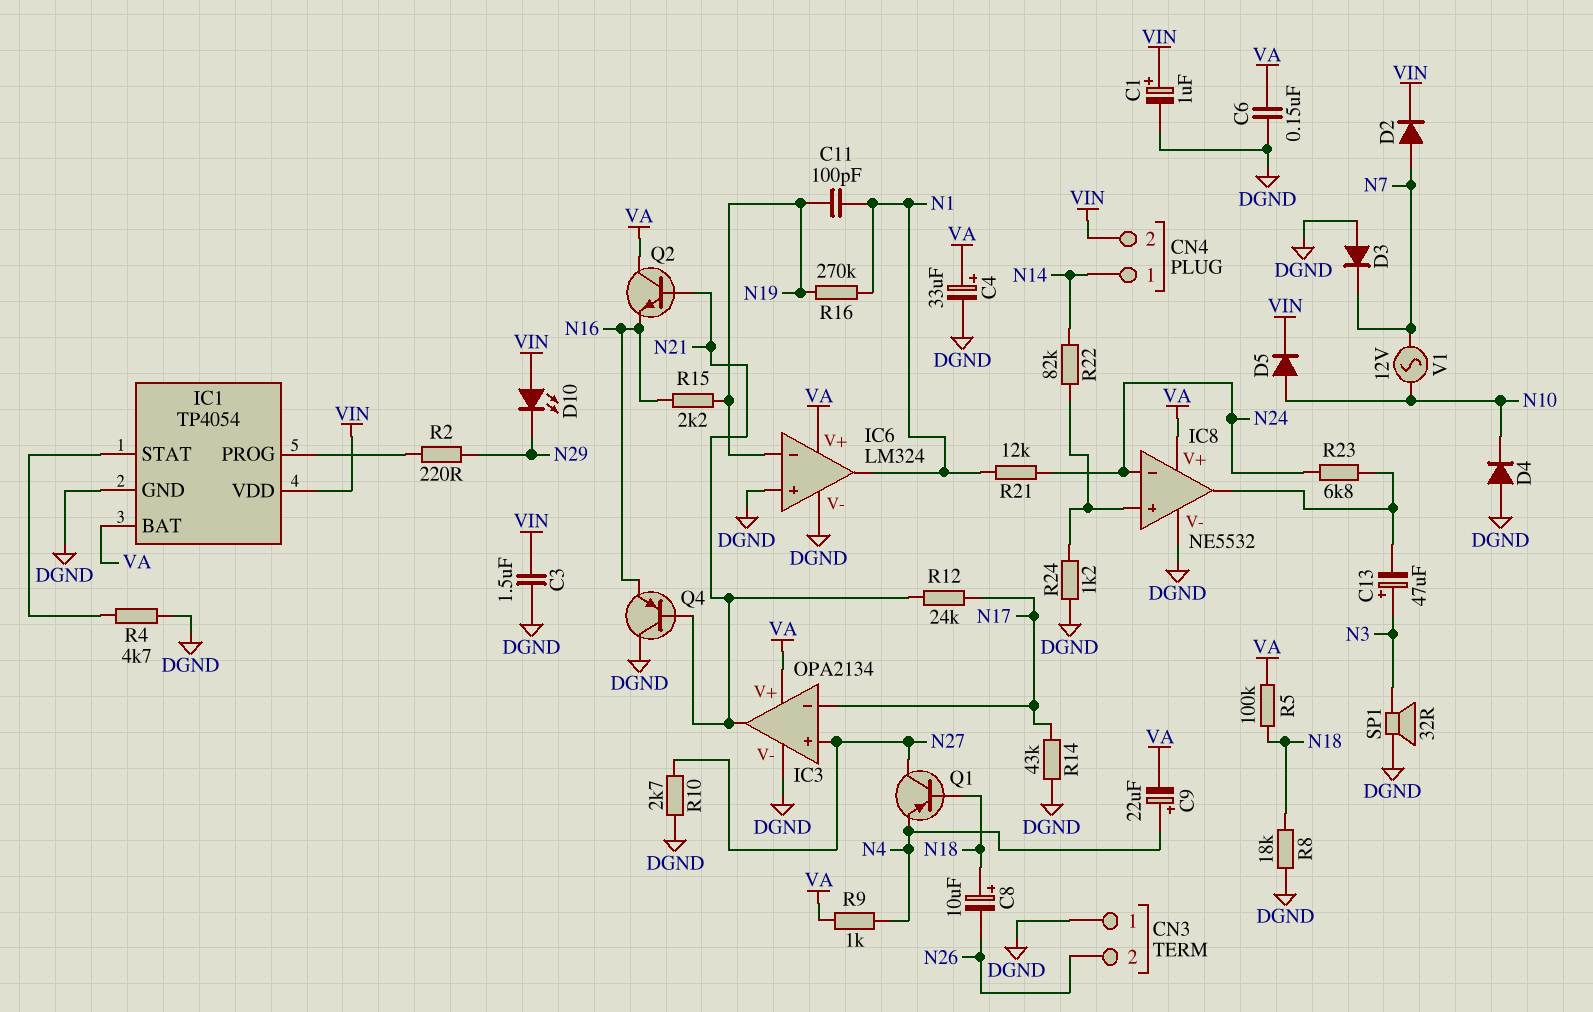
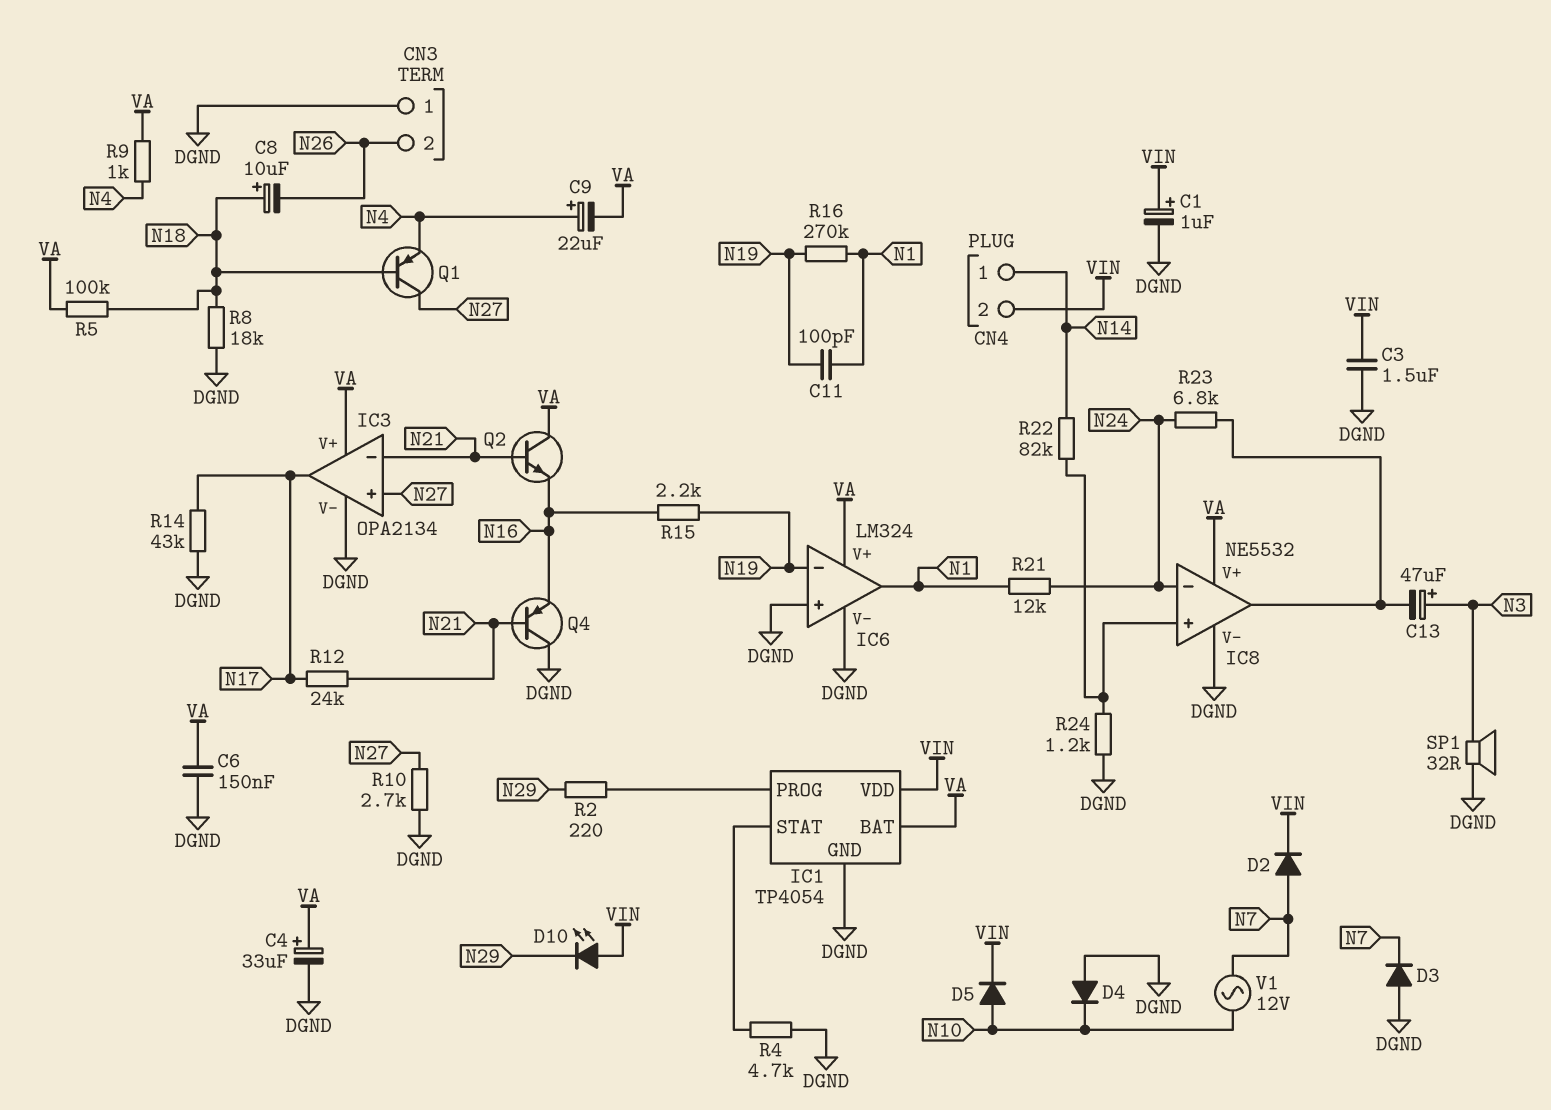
IC3 pin in-: N17 -> N21
IC3 pin out: N21 -> N17

